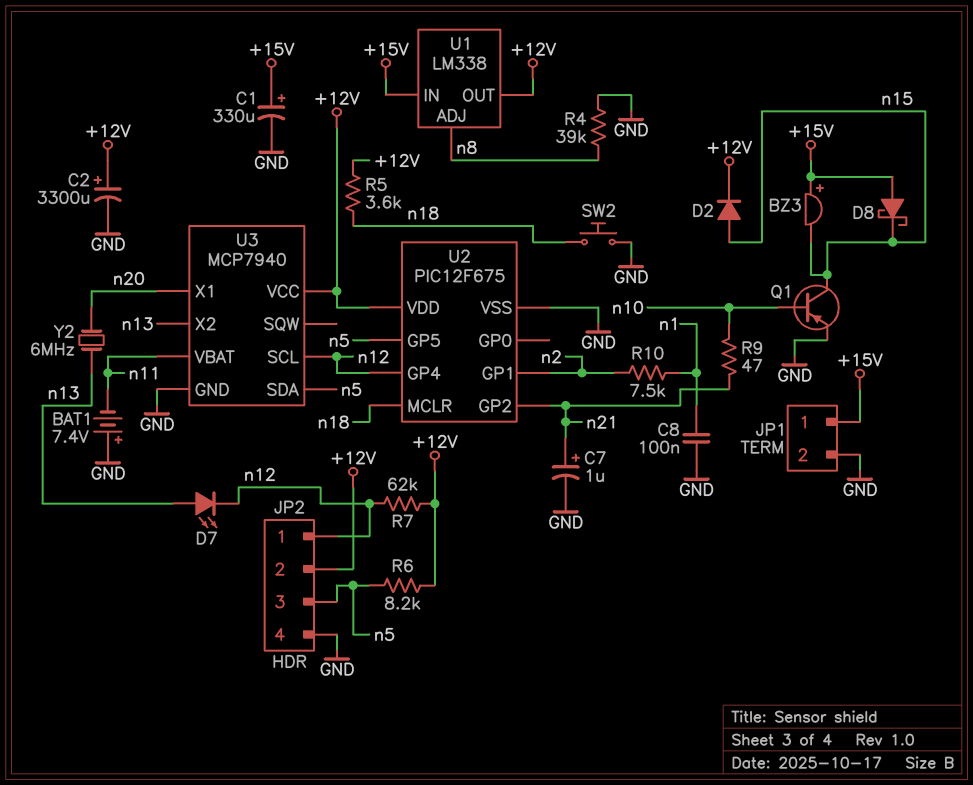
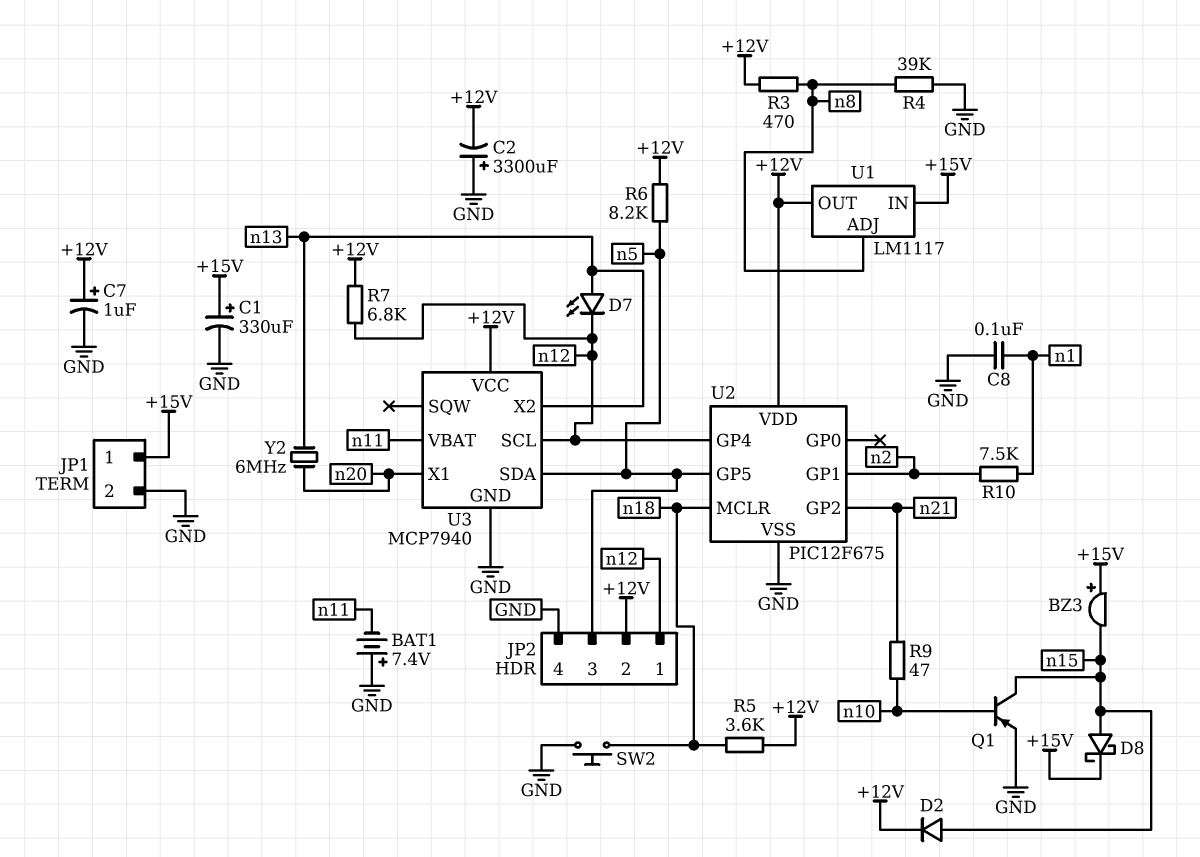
C2: 3300uF (plus +12V, minus GND) -> 3300uF (plus GND, minus +12V)
C7: 1uF (plus n21, minus GND) -> 1uF (plus +12V, minus GND)
D8: schottky (A +15V, K n15) -> schottky (A n15, K +15V)
R3: none -> 470 (+12V, n8)
R7: 62k (+12V, n12) -> 6.8k (+12V, n12)
U1: LM338 -> LM1117

